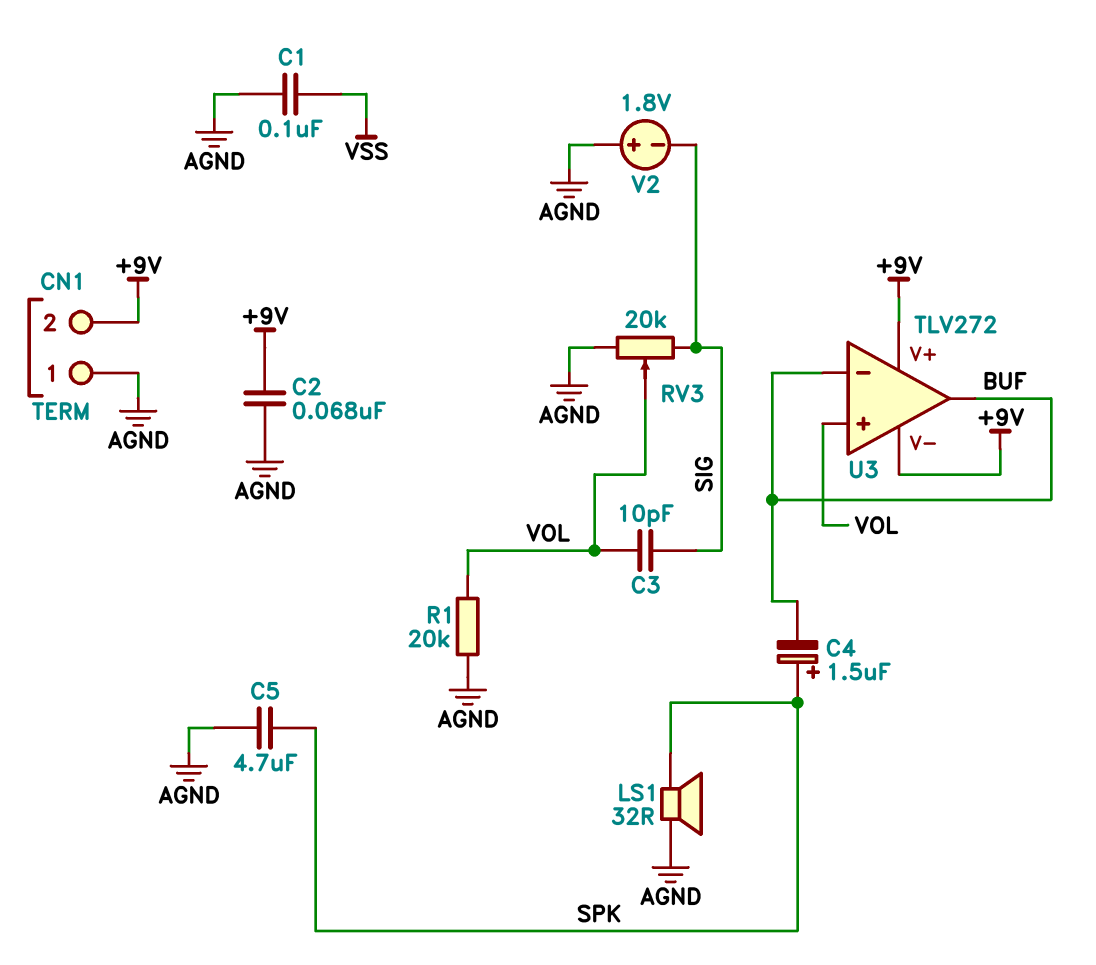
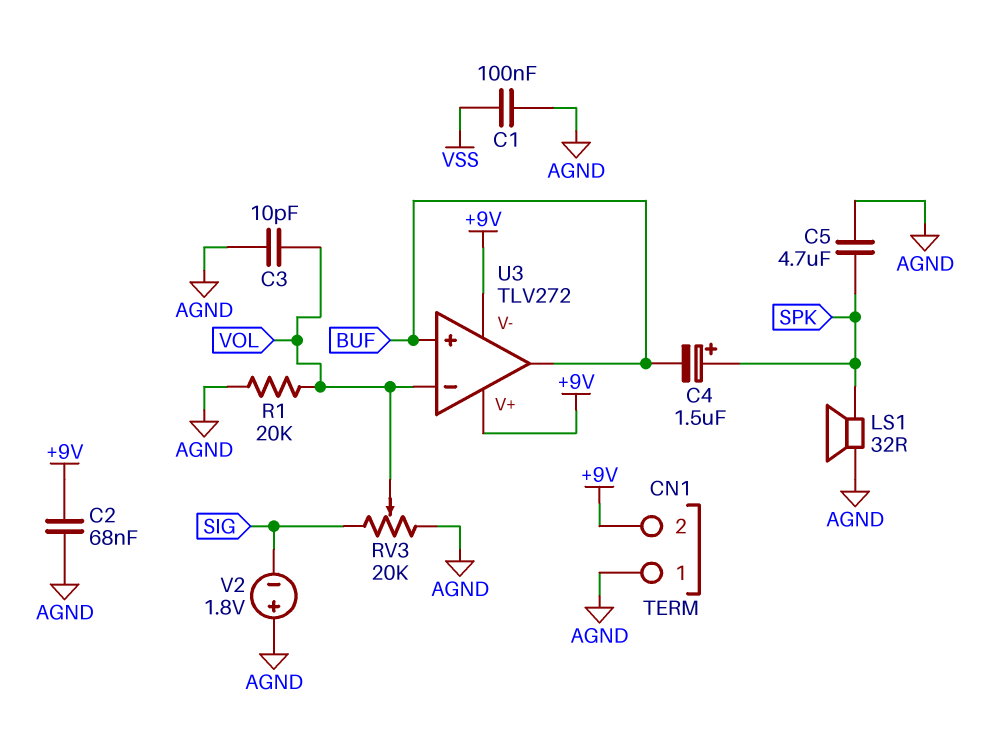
C3: 10pF (SIG, VOL) -> 10pF (AGND, VOL)
U3 pin in+: VOL -> BUF
U3 pin in-: BUF -> VOL

